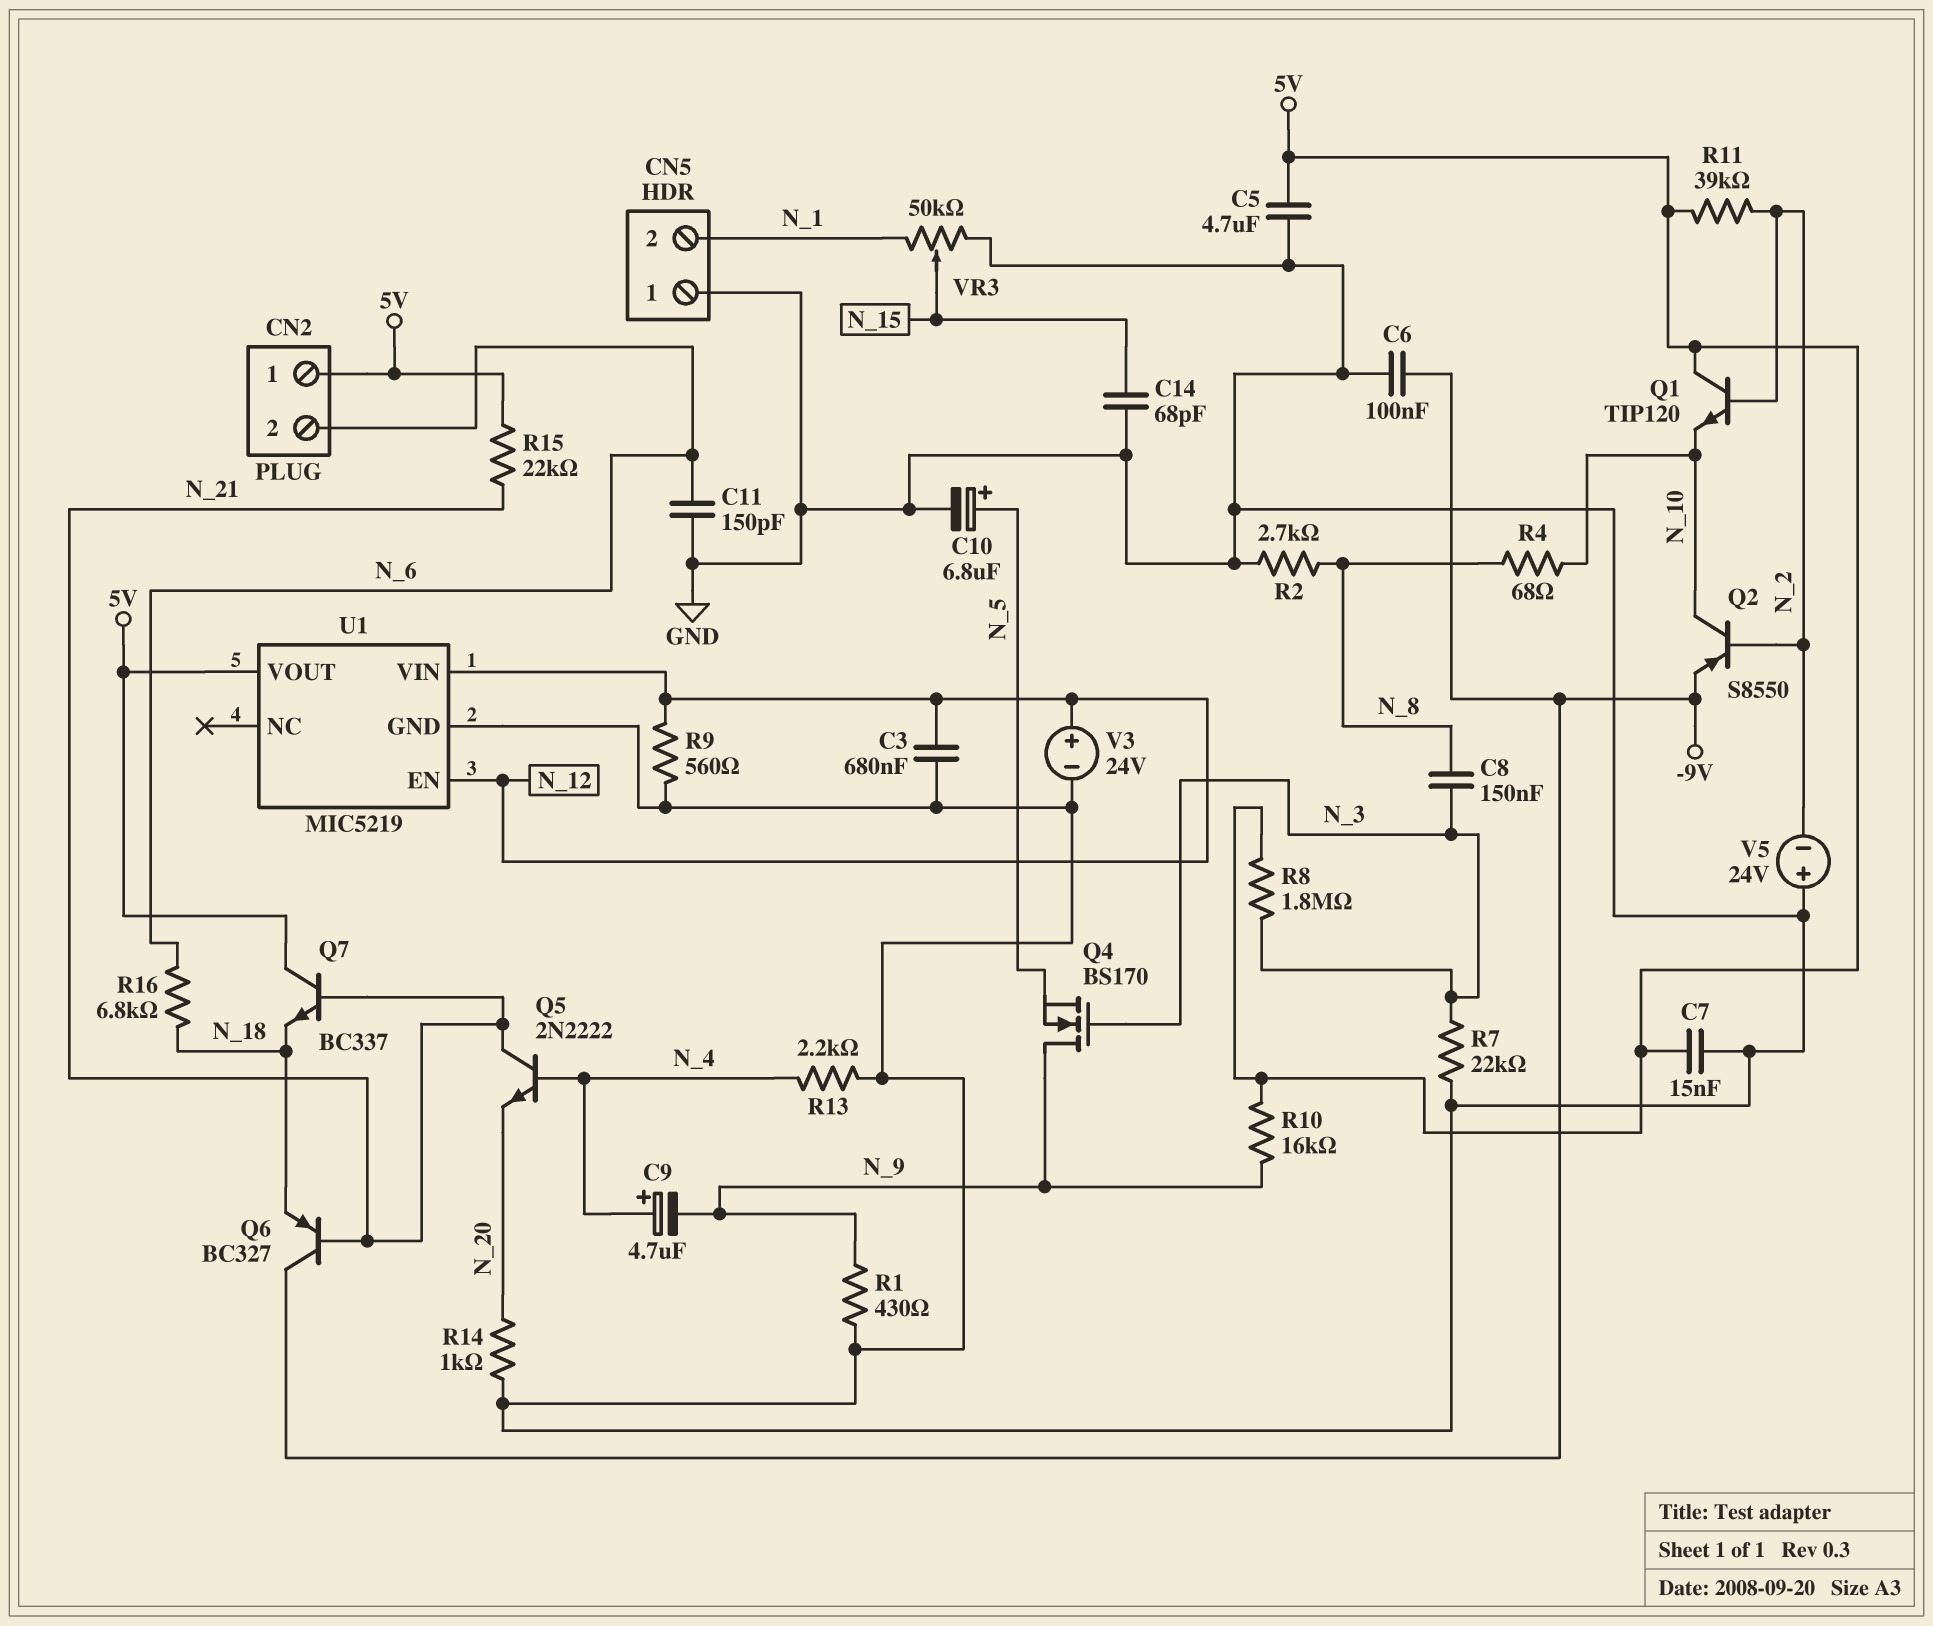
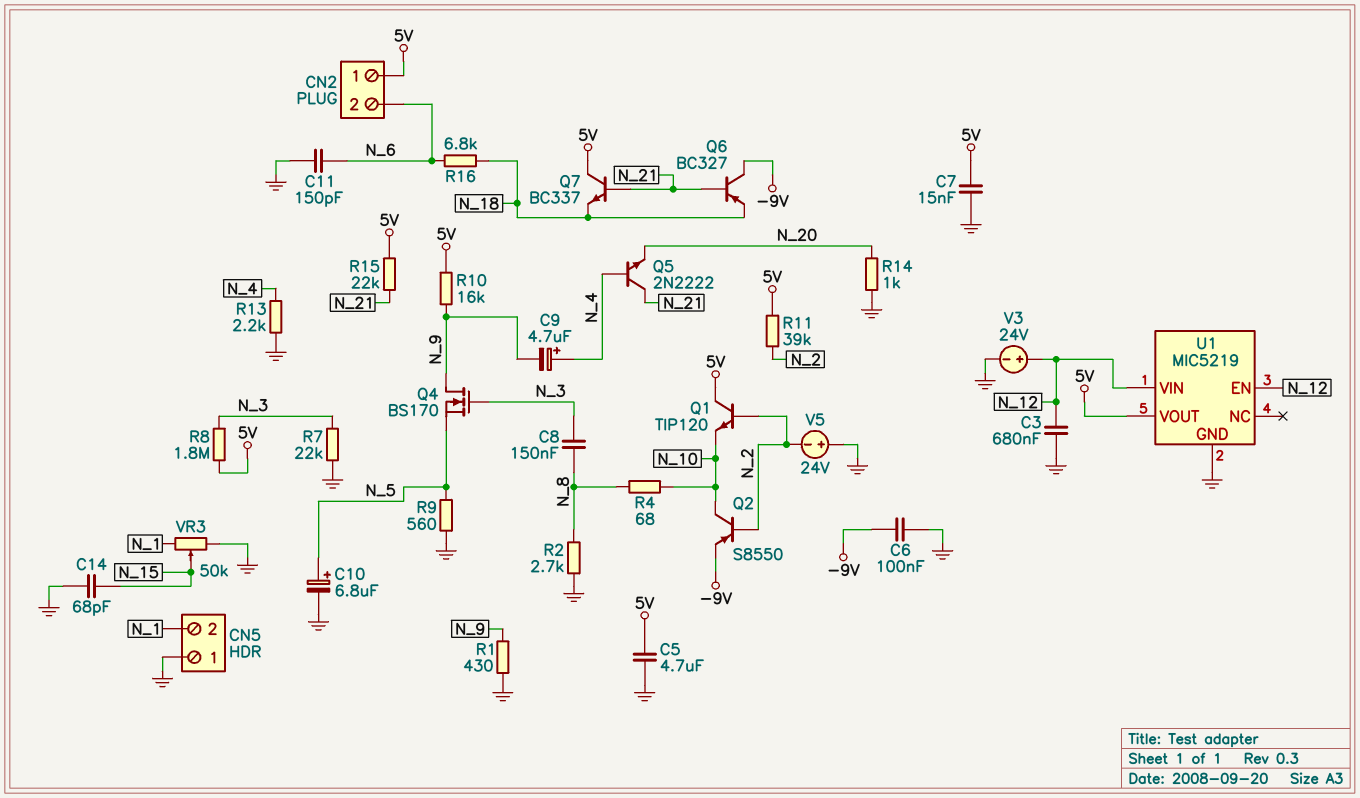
R9: 560 (GND, N_12) -> 560 (GND, N_5)

